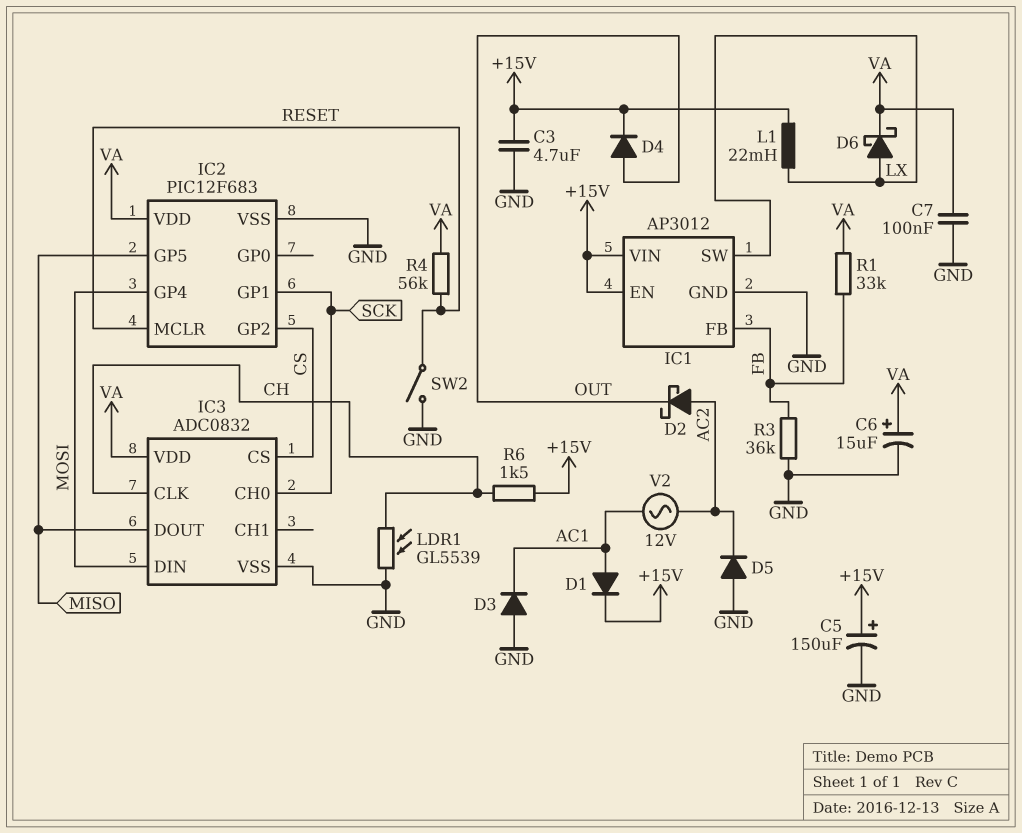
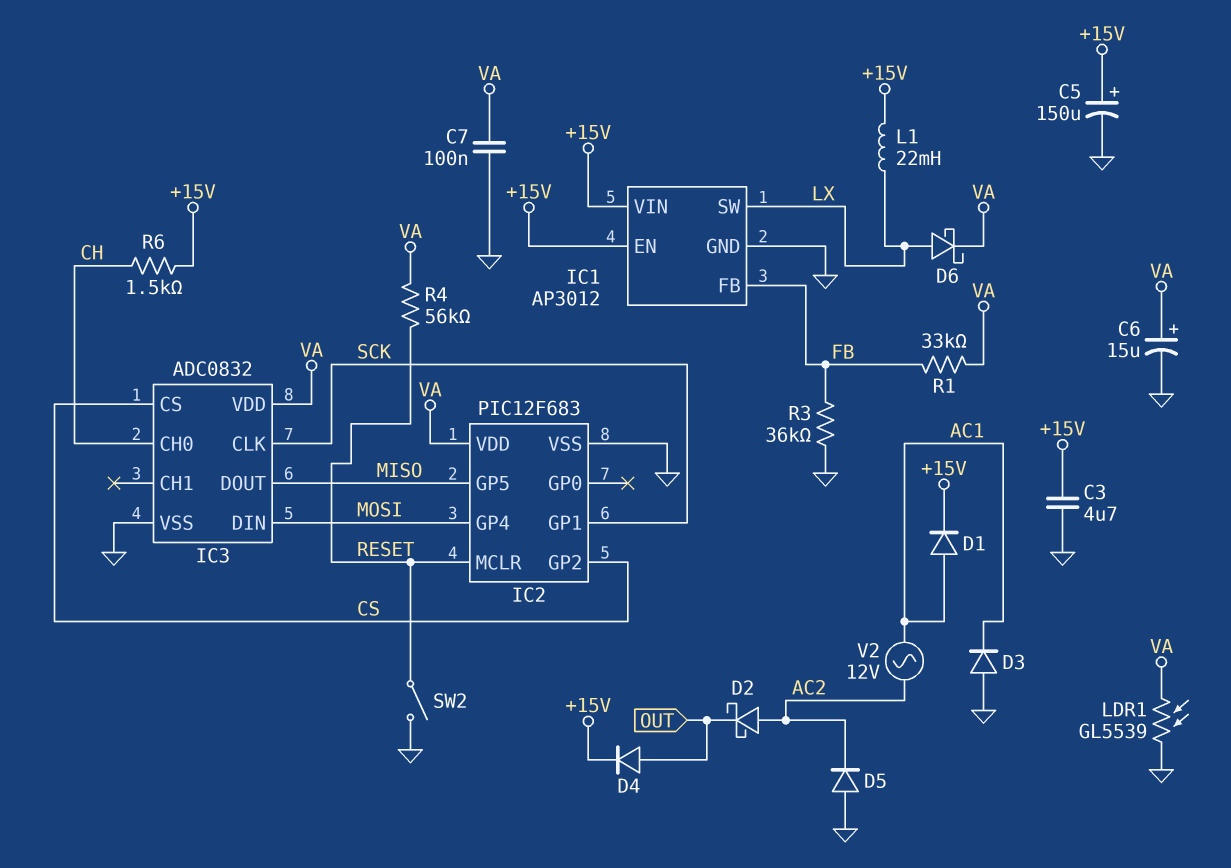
IC3 pin CH0: SCK -> CH
IC3 pin CLK: CH -> SCK
LDR1: GL5539 (CH, GND) -> GL5539 (GND, VA)

